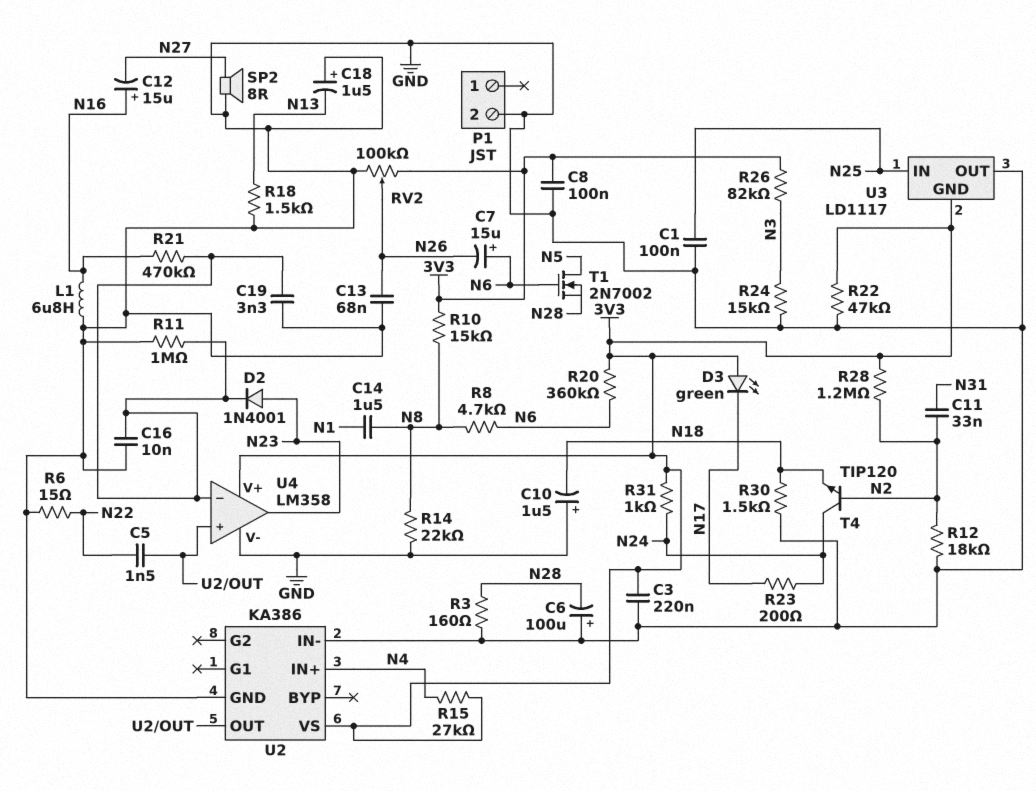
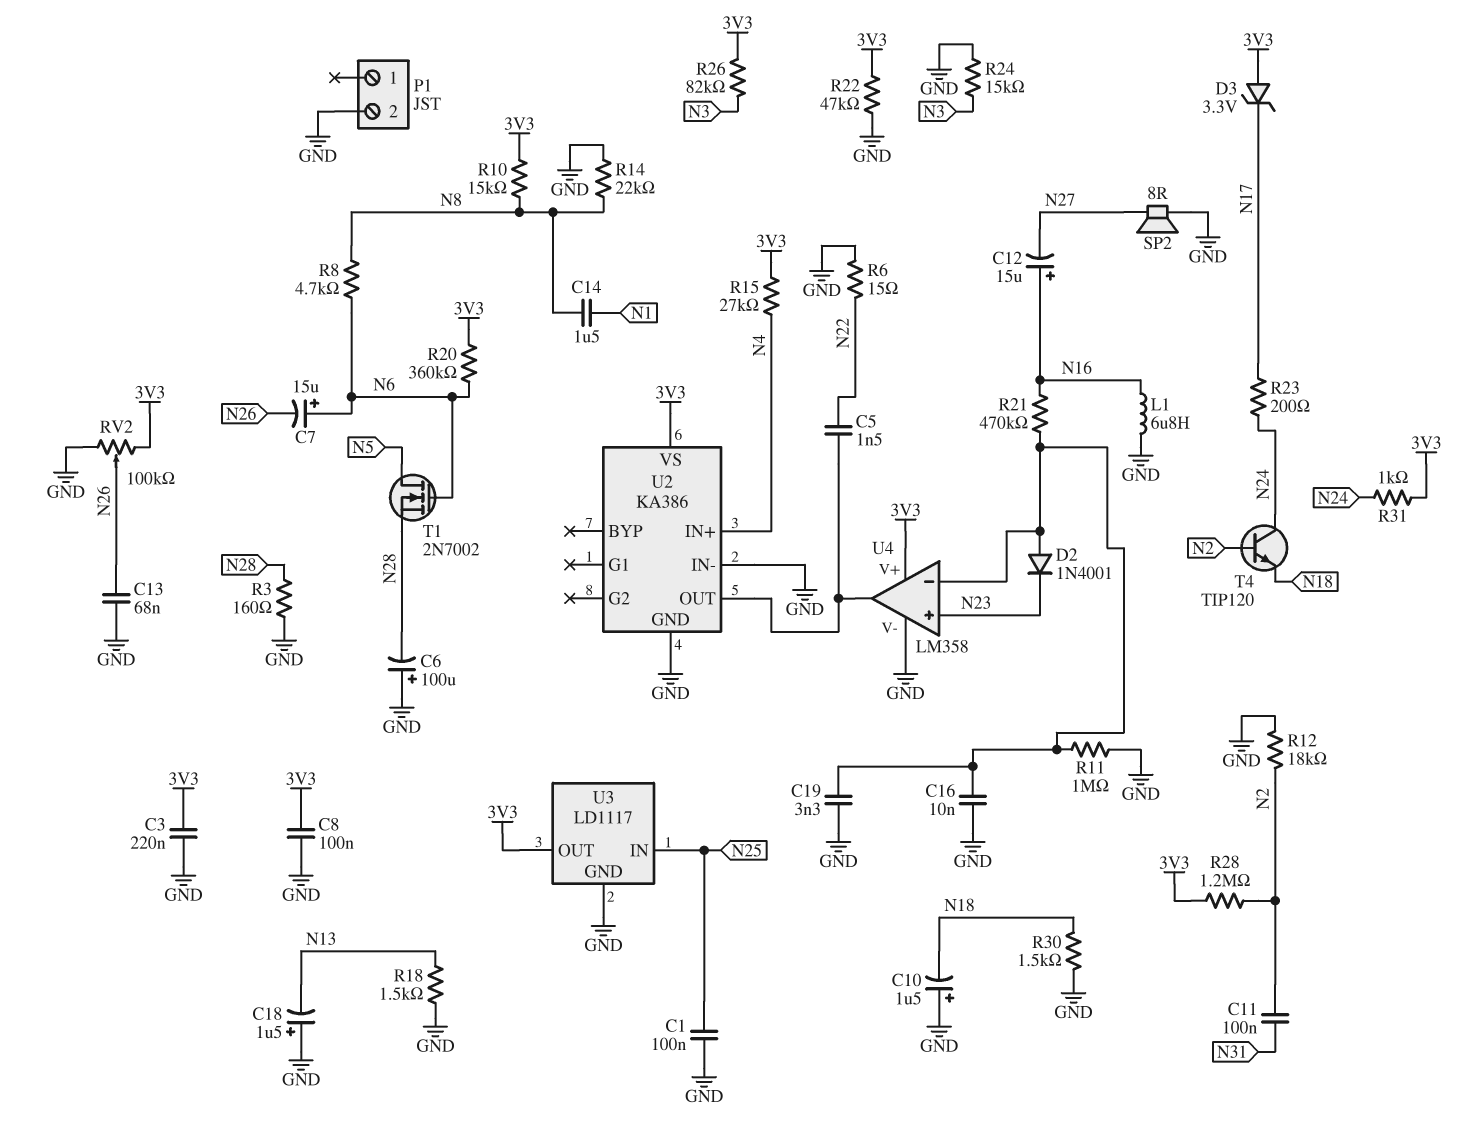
C11: 33nF (N2, N31) -> 100nF (N2, N31)
D2: diode 1N4001 (A N23, K U4/in-) -> diode 1N4001 (A U4/in-, K N23)
D3: LED green (A 3V3, K N17) -> zener 3.3V (A 3V3, K N17)
U3 pin GND: 3V3 -> GND
U3 pin OUT: GND -> 3V3
U4 pin in+: U2/OUT -> N23
U4 pin out: N23 -> U2/OUT

